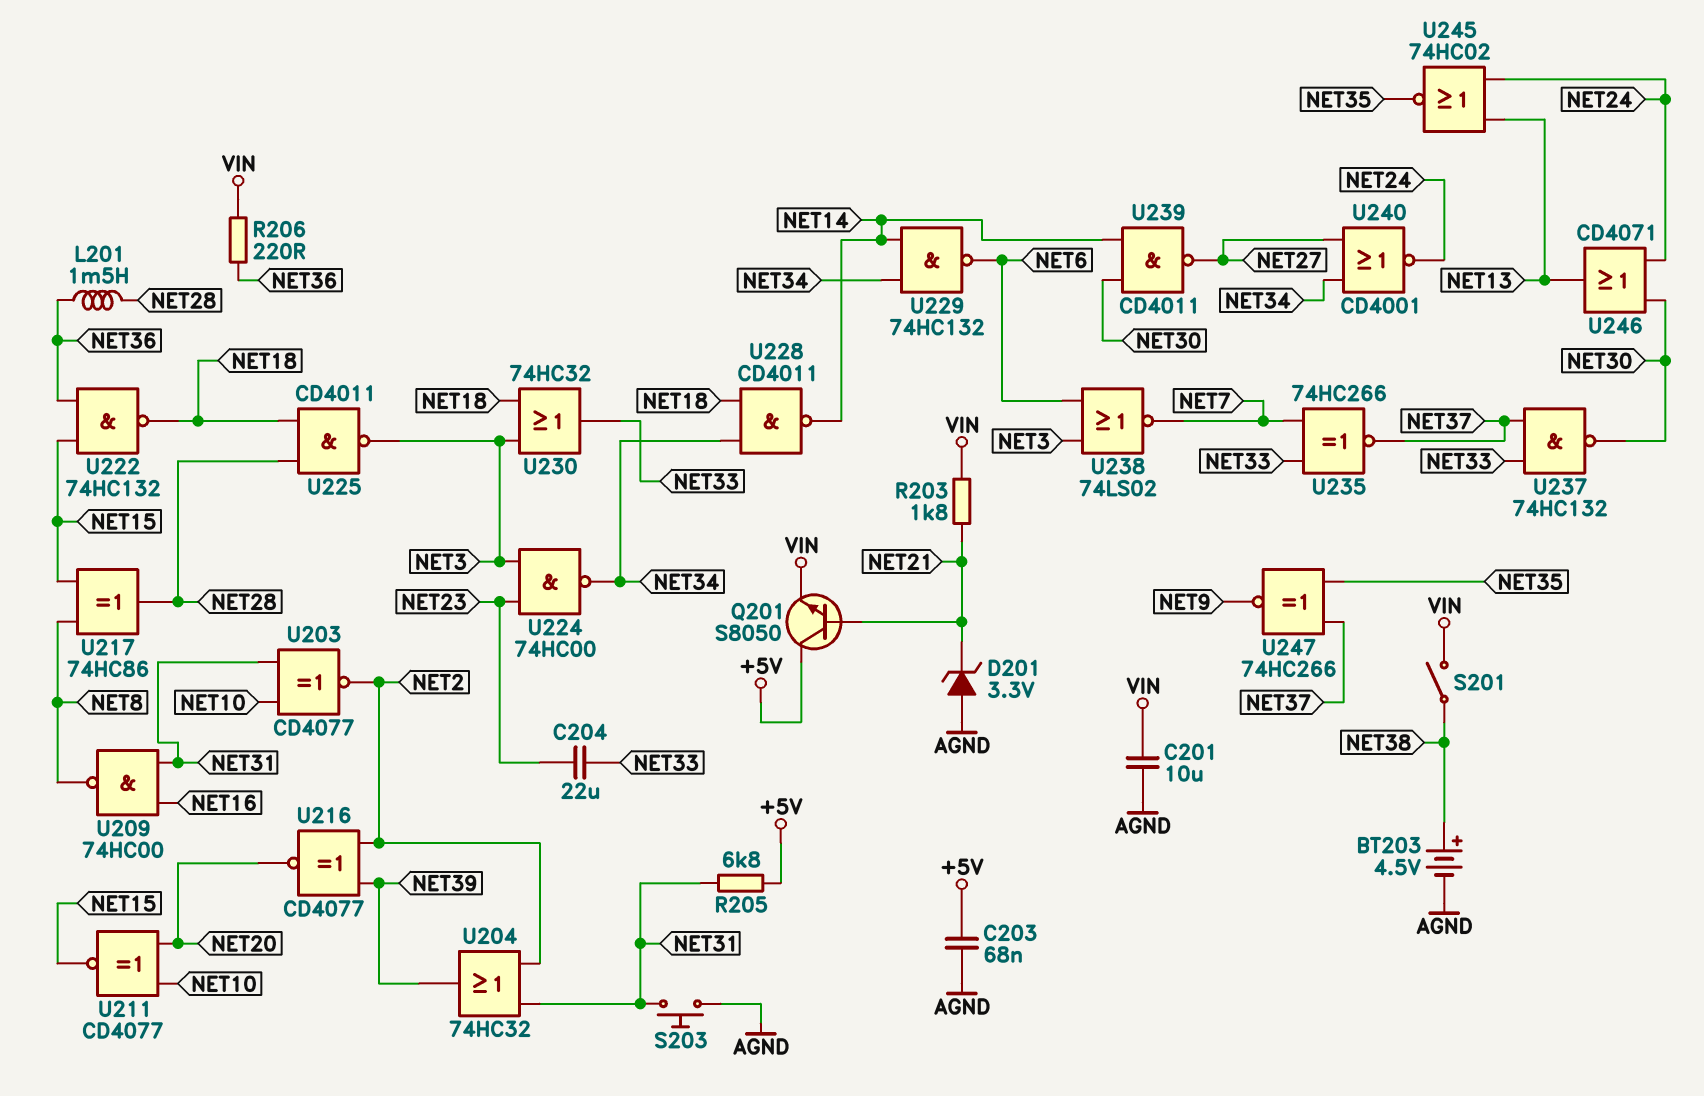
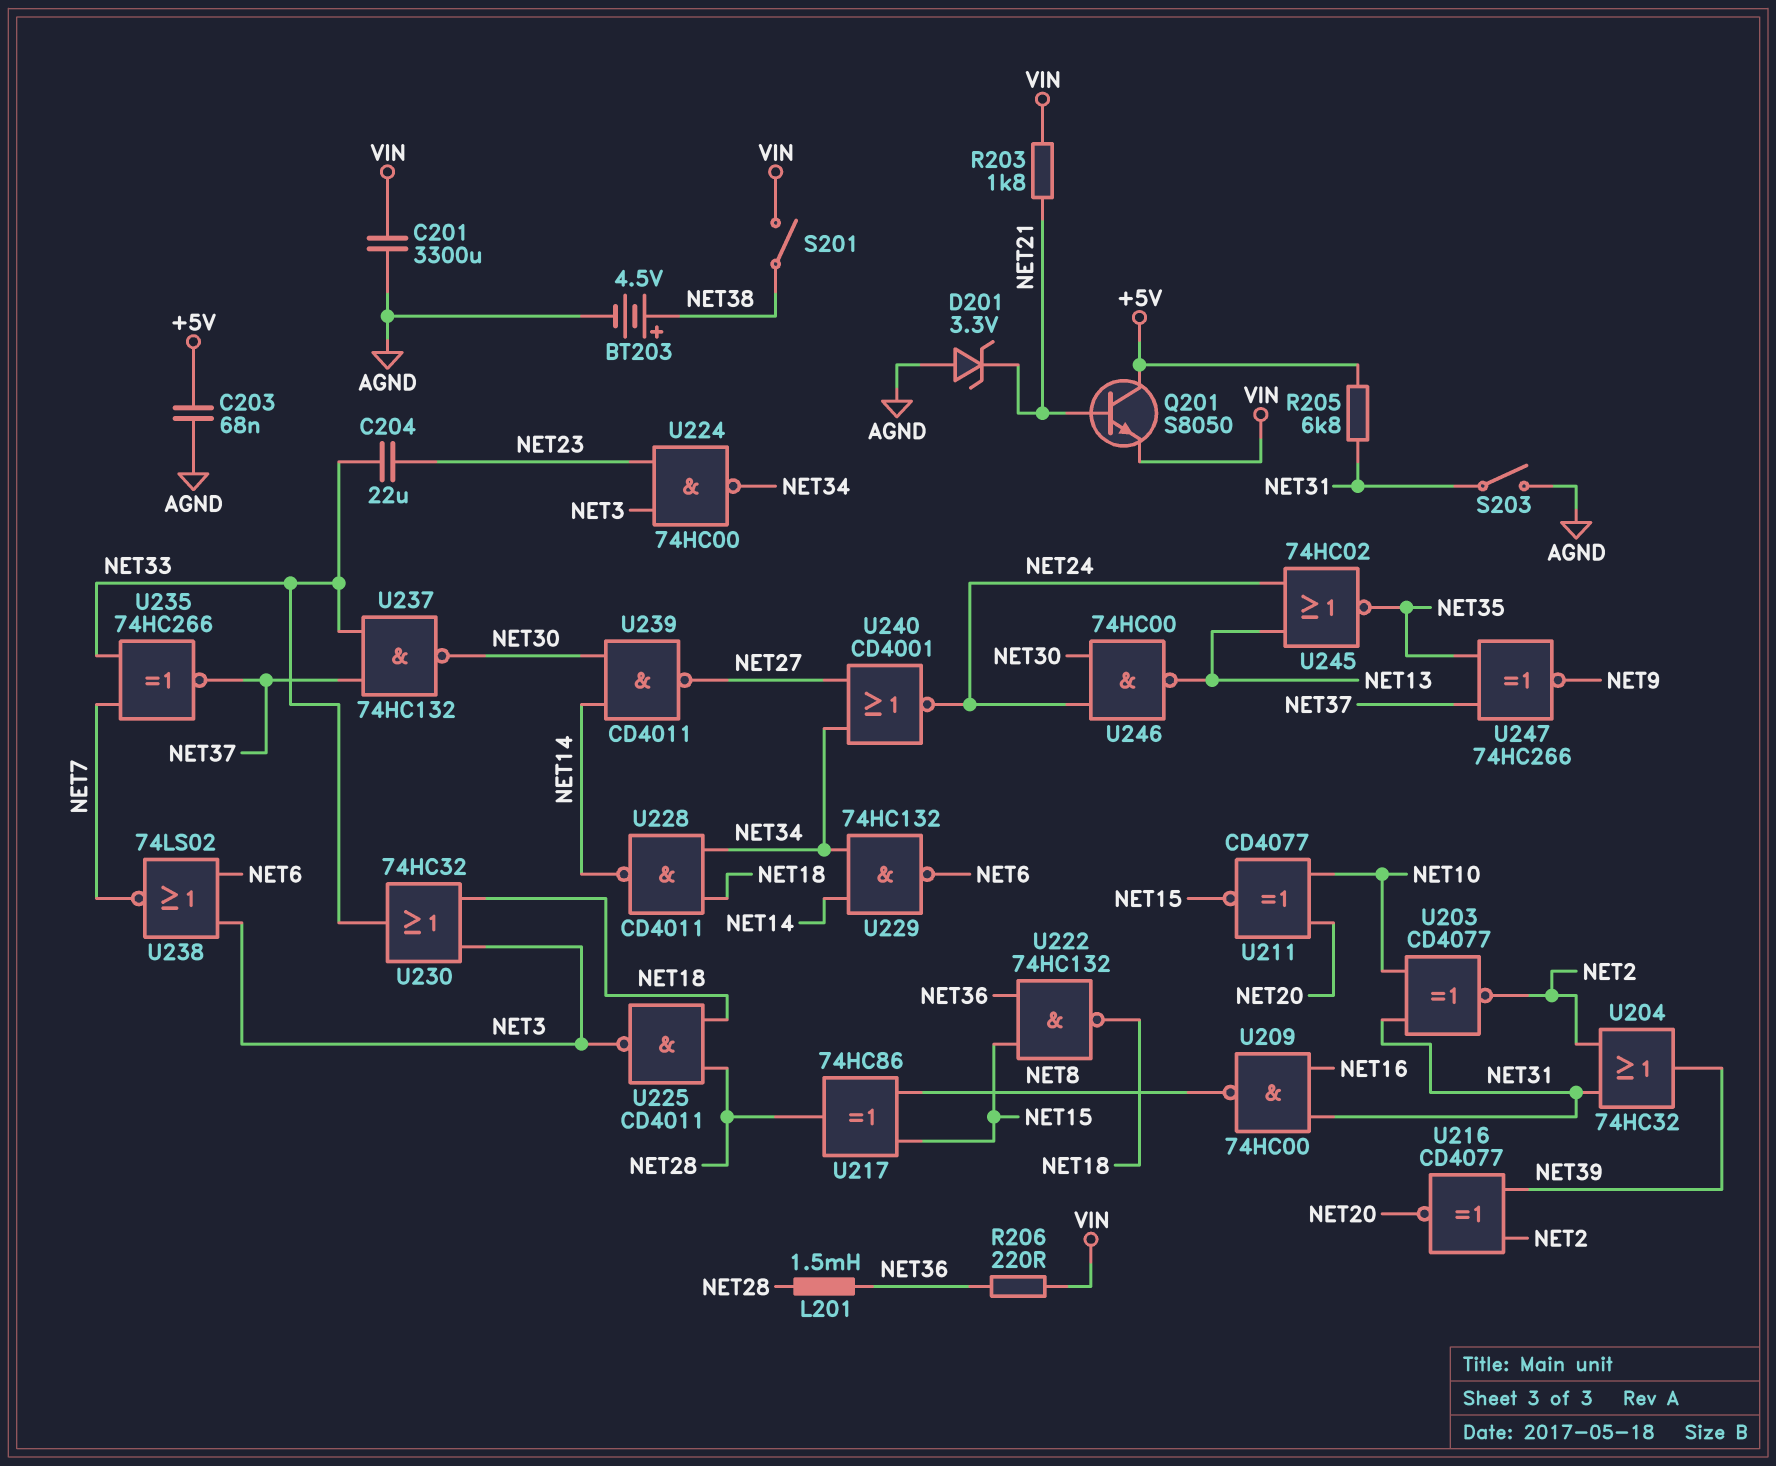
C201: 10uF (AGND, VIN) -> 3300uF (AGND, VIN)
S203: button (AGND, NET31) -> switch (AGND, NET31)
U246: OR CD4071 (in NET24, in NET30, out NET13) -> NAND 74HC00 (in NET24, in NET30, out NET13)

